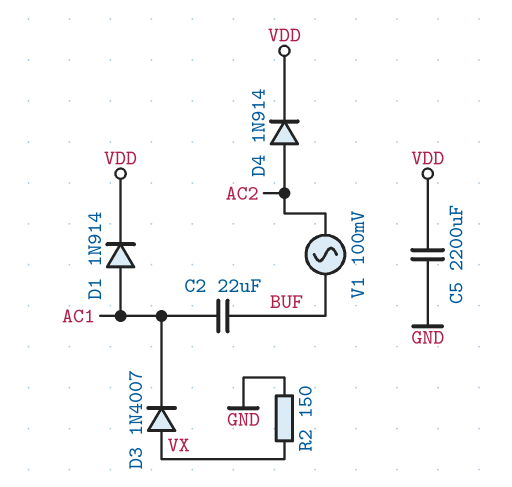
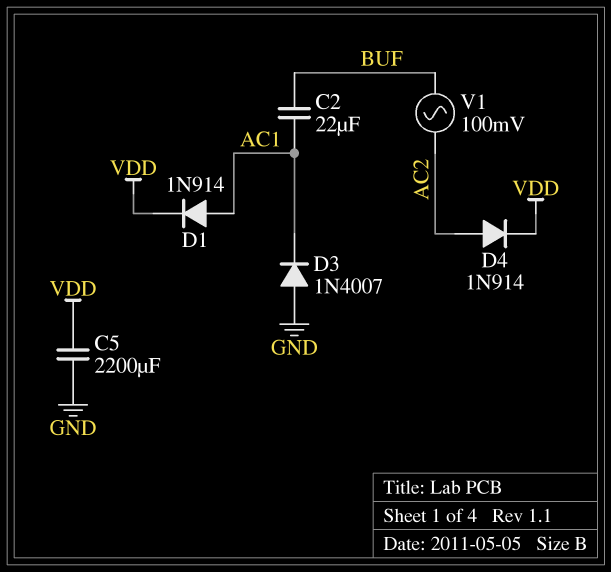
D3: diode 1N4007 (A VX, K AC1) -> diode 1N4007 (A GND, K AC1)
R2: 150 (GND, VX) -> none

